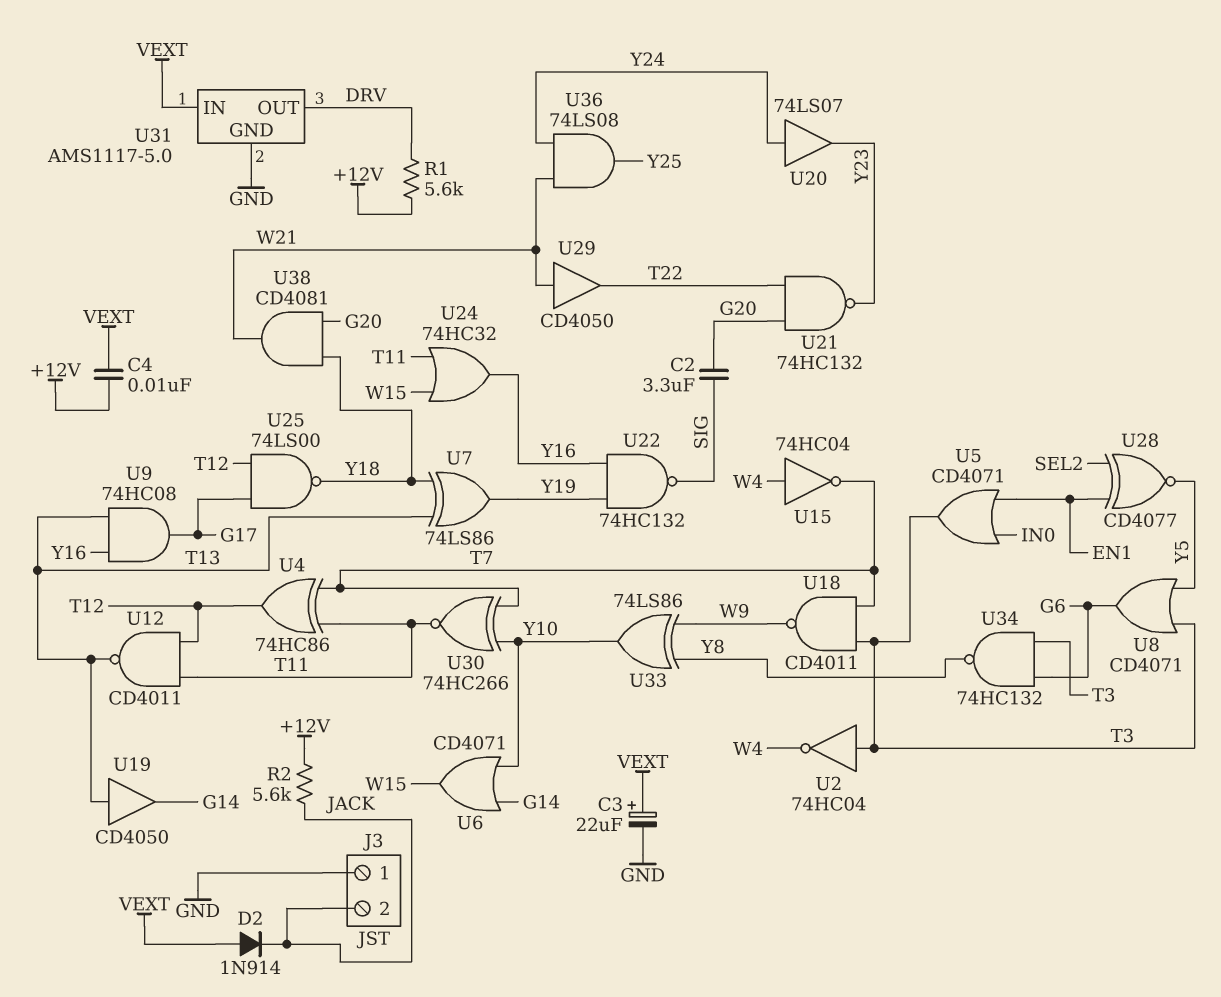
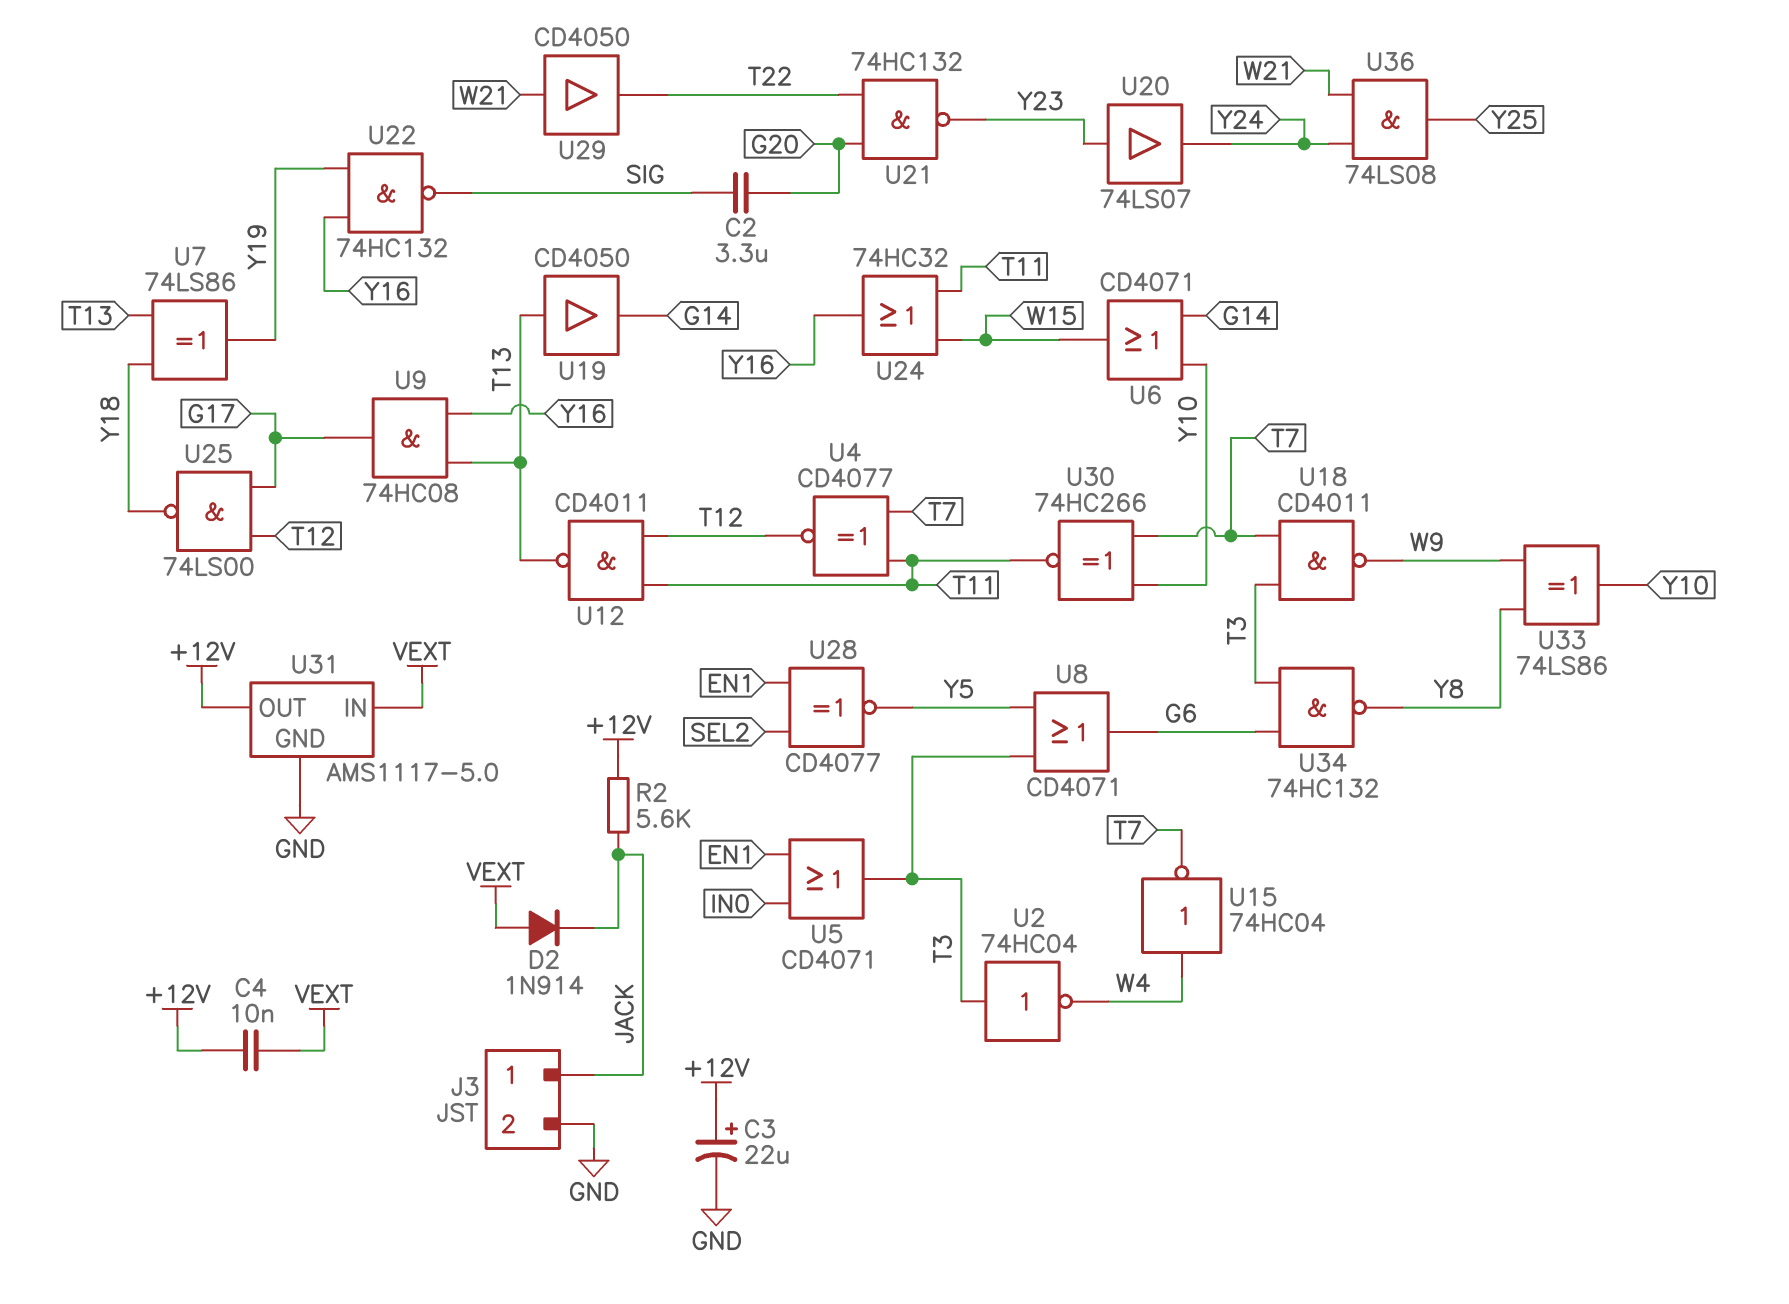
C3: 22uF (plus VEXT, minus GND) -> 22uF (plus +12V, minus GND)
J3 pin 1: GND -> JACK
J3 pin 2: JACK -> GND
R1: 5.6k (+12V, DRV) -> none
U4: XOR 74HC86 (in T7, in T11, out T12) -> XNOR CD4077 (in T7, in T11, out T12)
U20: buffer 74LS07 (in Y24, out Y23) -> buffer 74LS07 (in Y23, out Y24)
U31 pin OUT: DRV -> +12V
U38: AND CD4081 (in G20, in Y18, out W21) -> none

